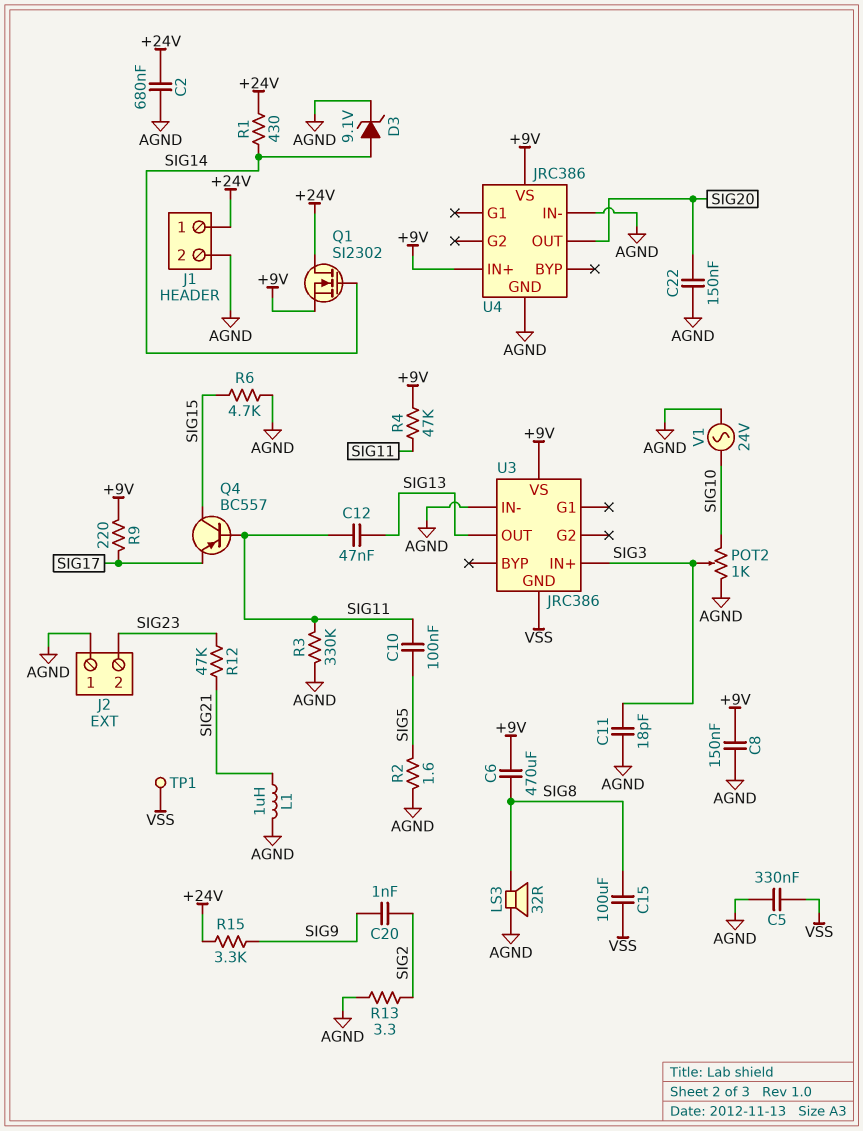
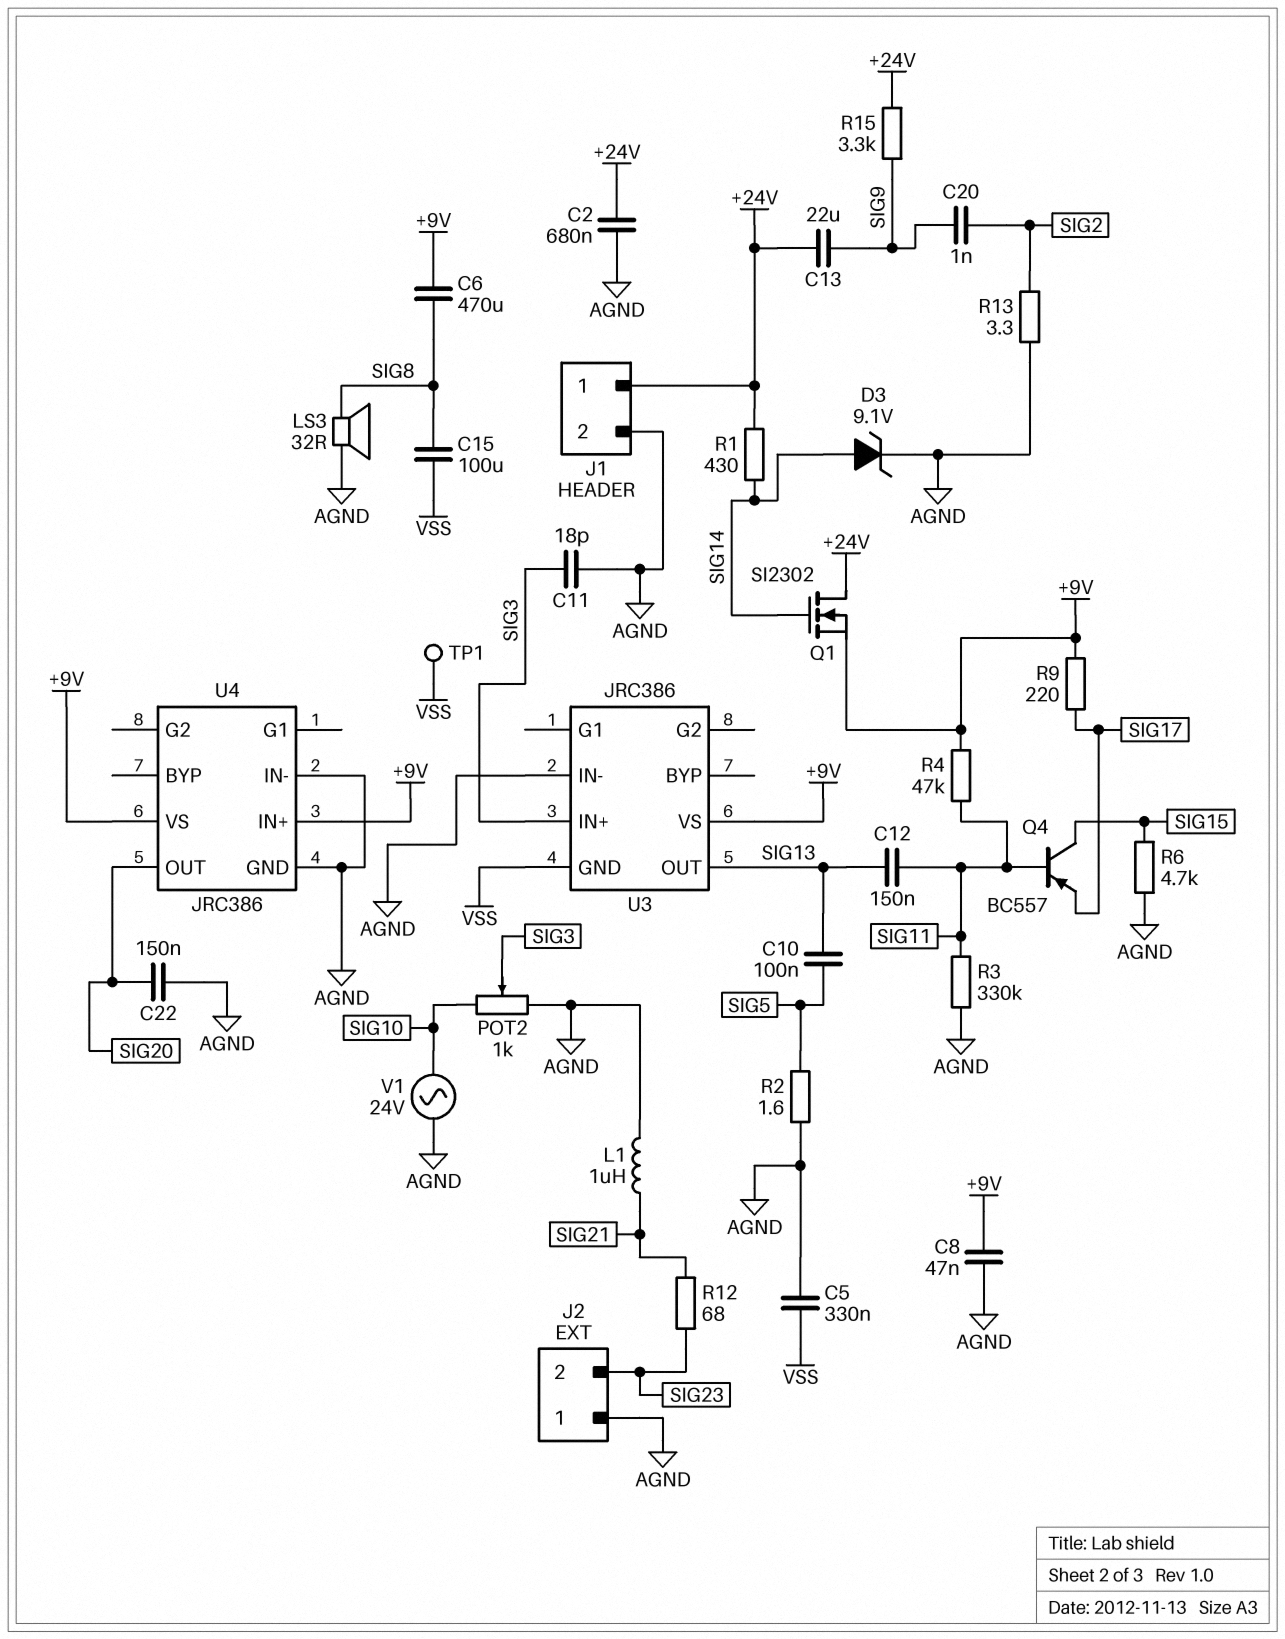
C8: 150nF (+9V, AGND) -> 47nF (+9V, AGND)
C10: 100nF (SIG5, SIG11) -> 100nF (SIG5, SIG13)
C12: 47nF (SIG11, SIG13) -> 150nF (SIG11, SIG13)
C13: none -> 22uF (+24V, SIG9)
R12: 47k (SIG21, SIG23) -> 68 (SIG21, SIG23)

